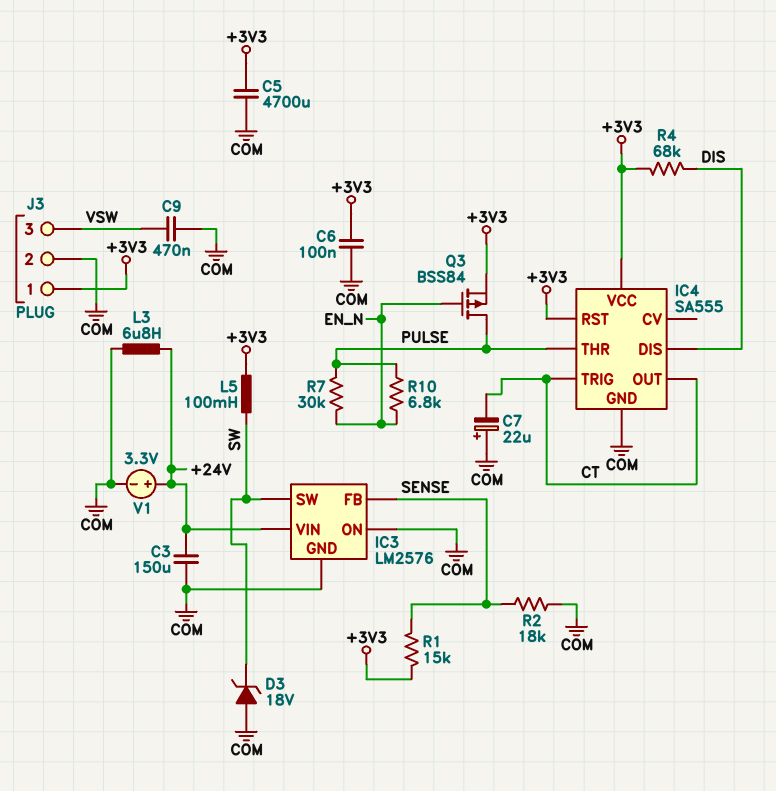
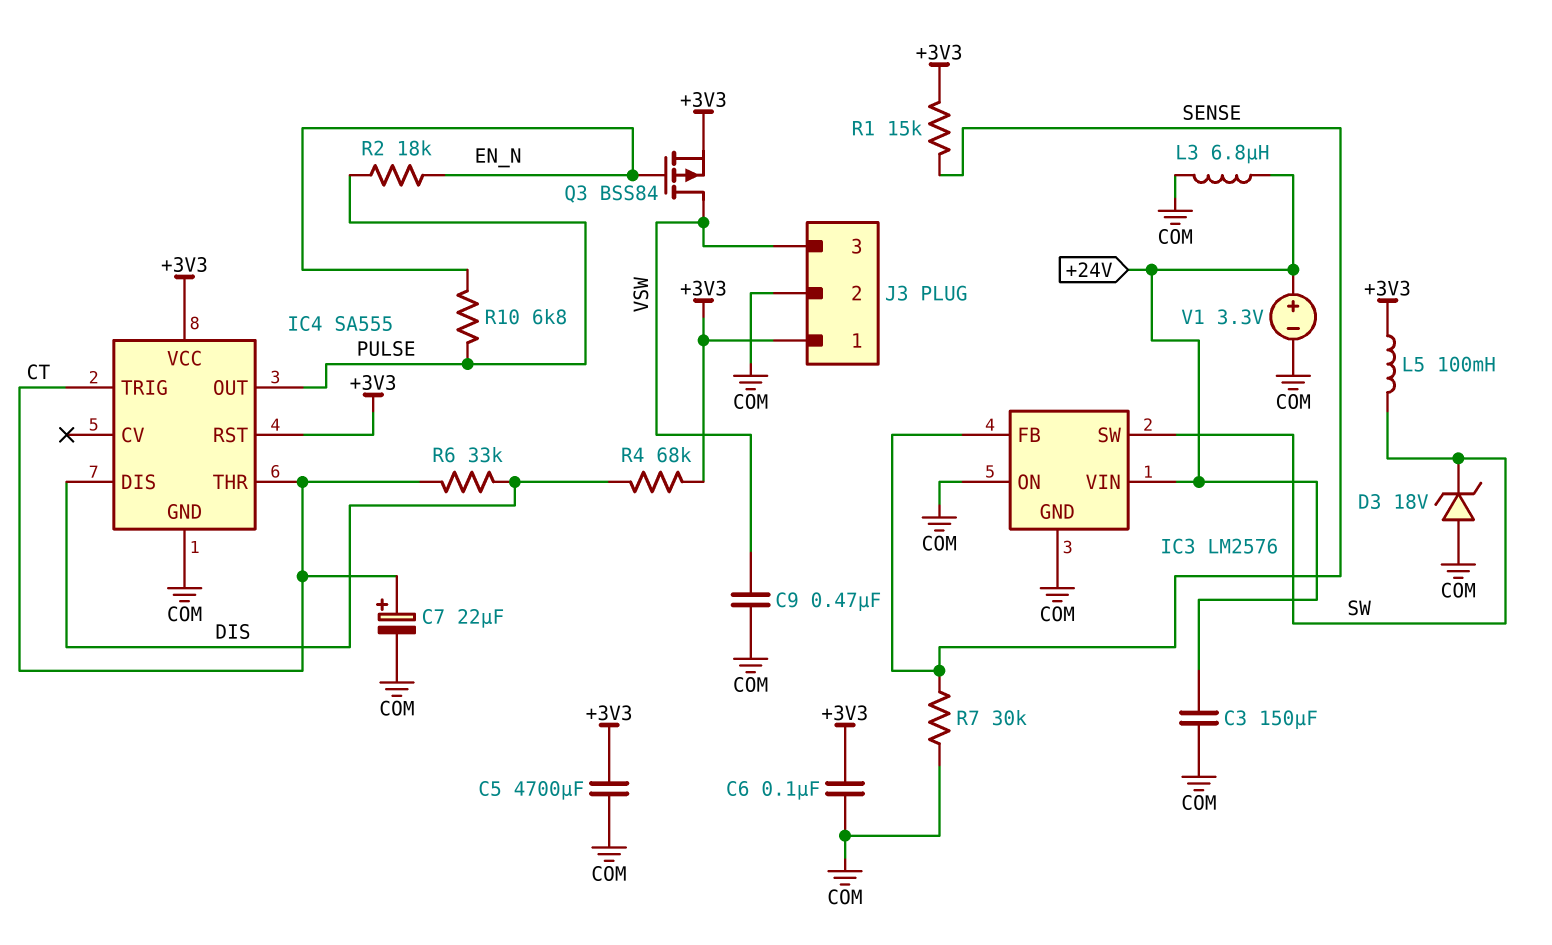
C7: 22uF (plus COM, minus CT) -> 22uF (plus CT, minus COM)
IC4 pin OUT: CT -> PULSE
IC4 pin THR: PULSE -> CT
Q3: PMOS BSS84 (G EN_N, D PULSE, S +3V3) -> PMOS BSS84 (G EN_N, D VSW, S +3V3)
R2: 18k (COM, SENSE) -> 18k (EN_N, PULSE)
R6: none -> 33k (CT, DIS)
R7: 30k (EN_N, PULSE) -> 30k (COM, SENSE)

